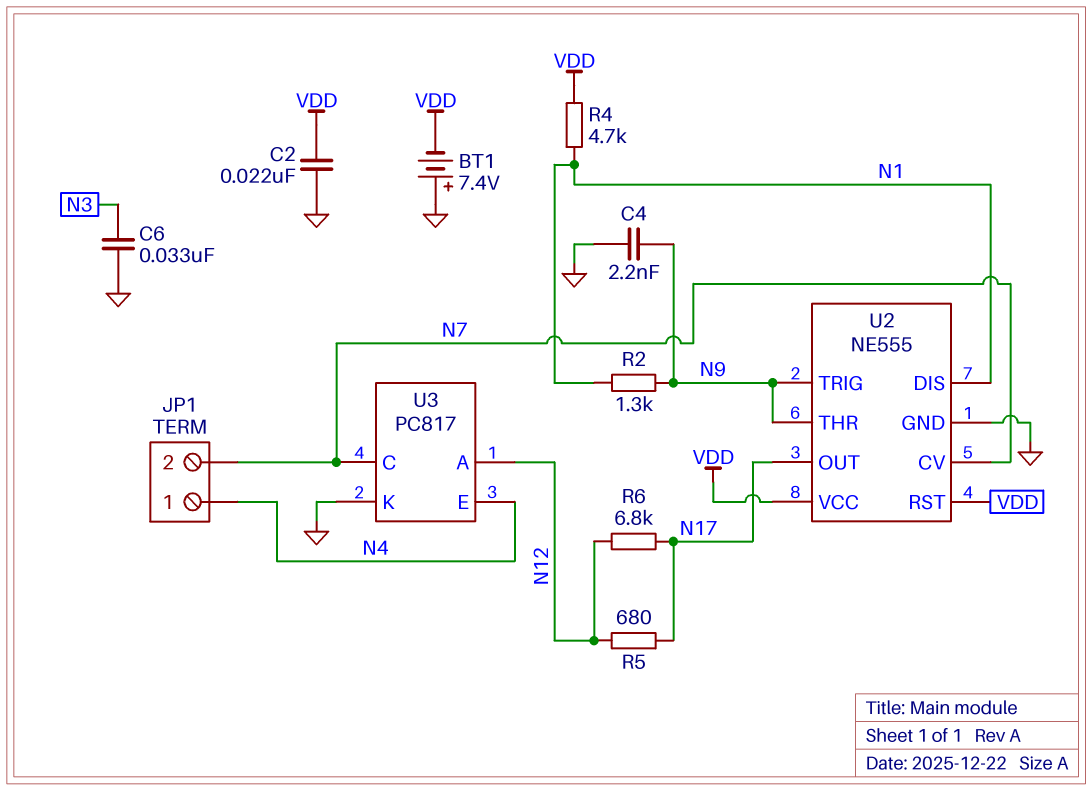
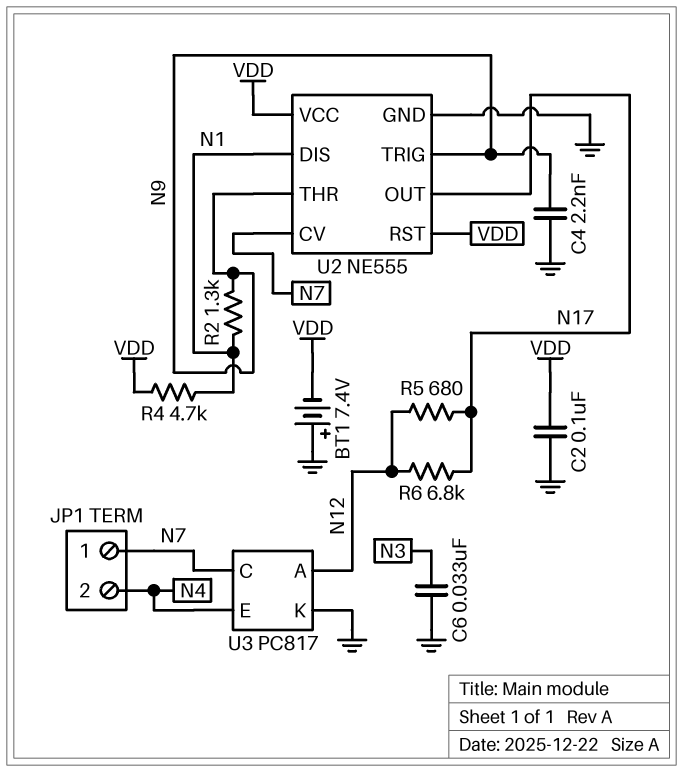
C2: 22nF (GND, VDD) -> 100nF (GND, VDD)
JP1 pin 1: N4 -> N7
JP1 pin 2: N7 -> N4

